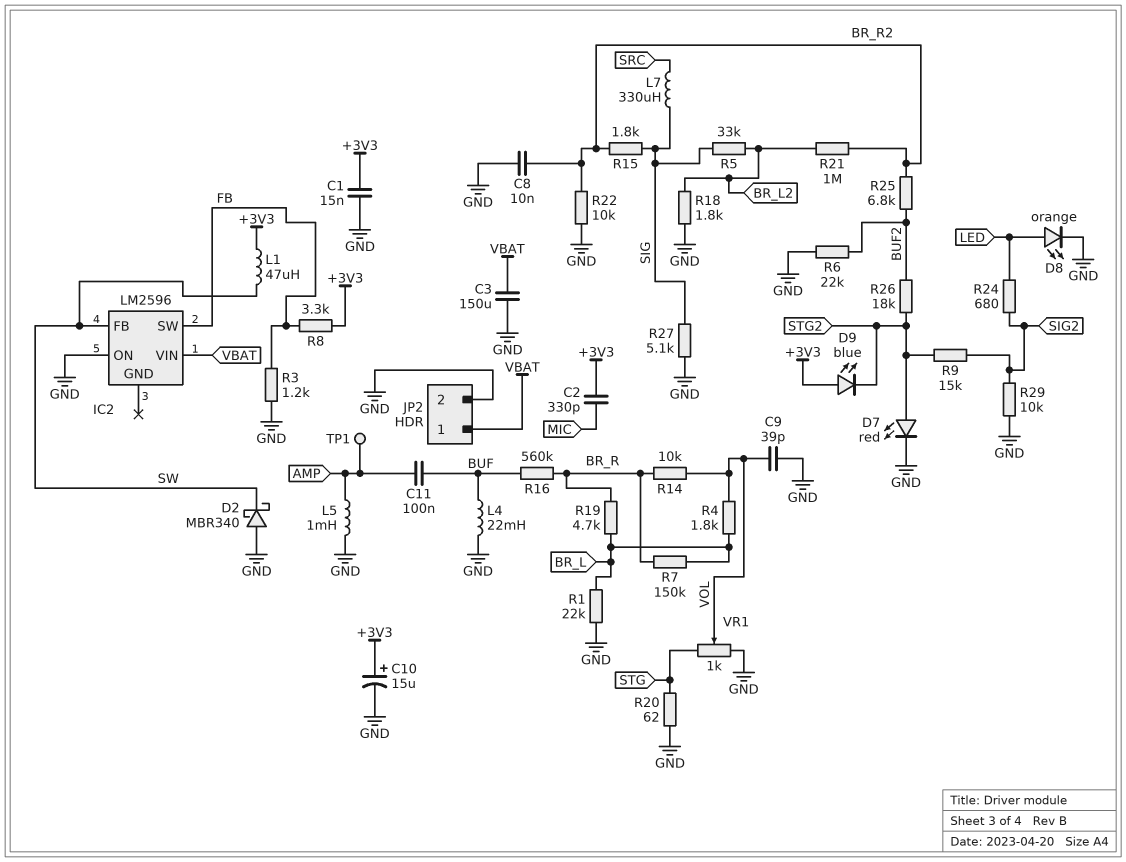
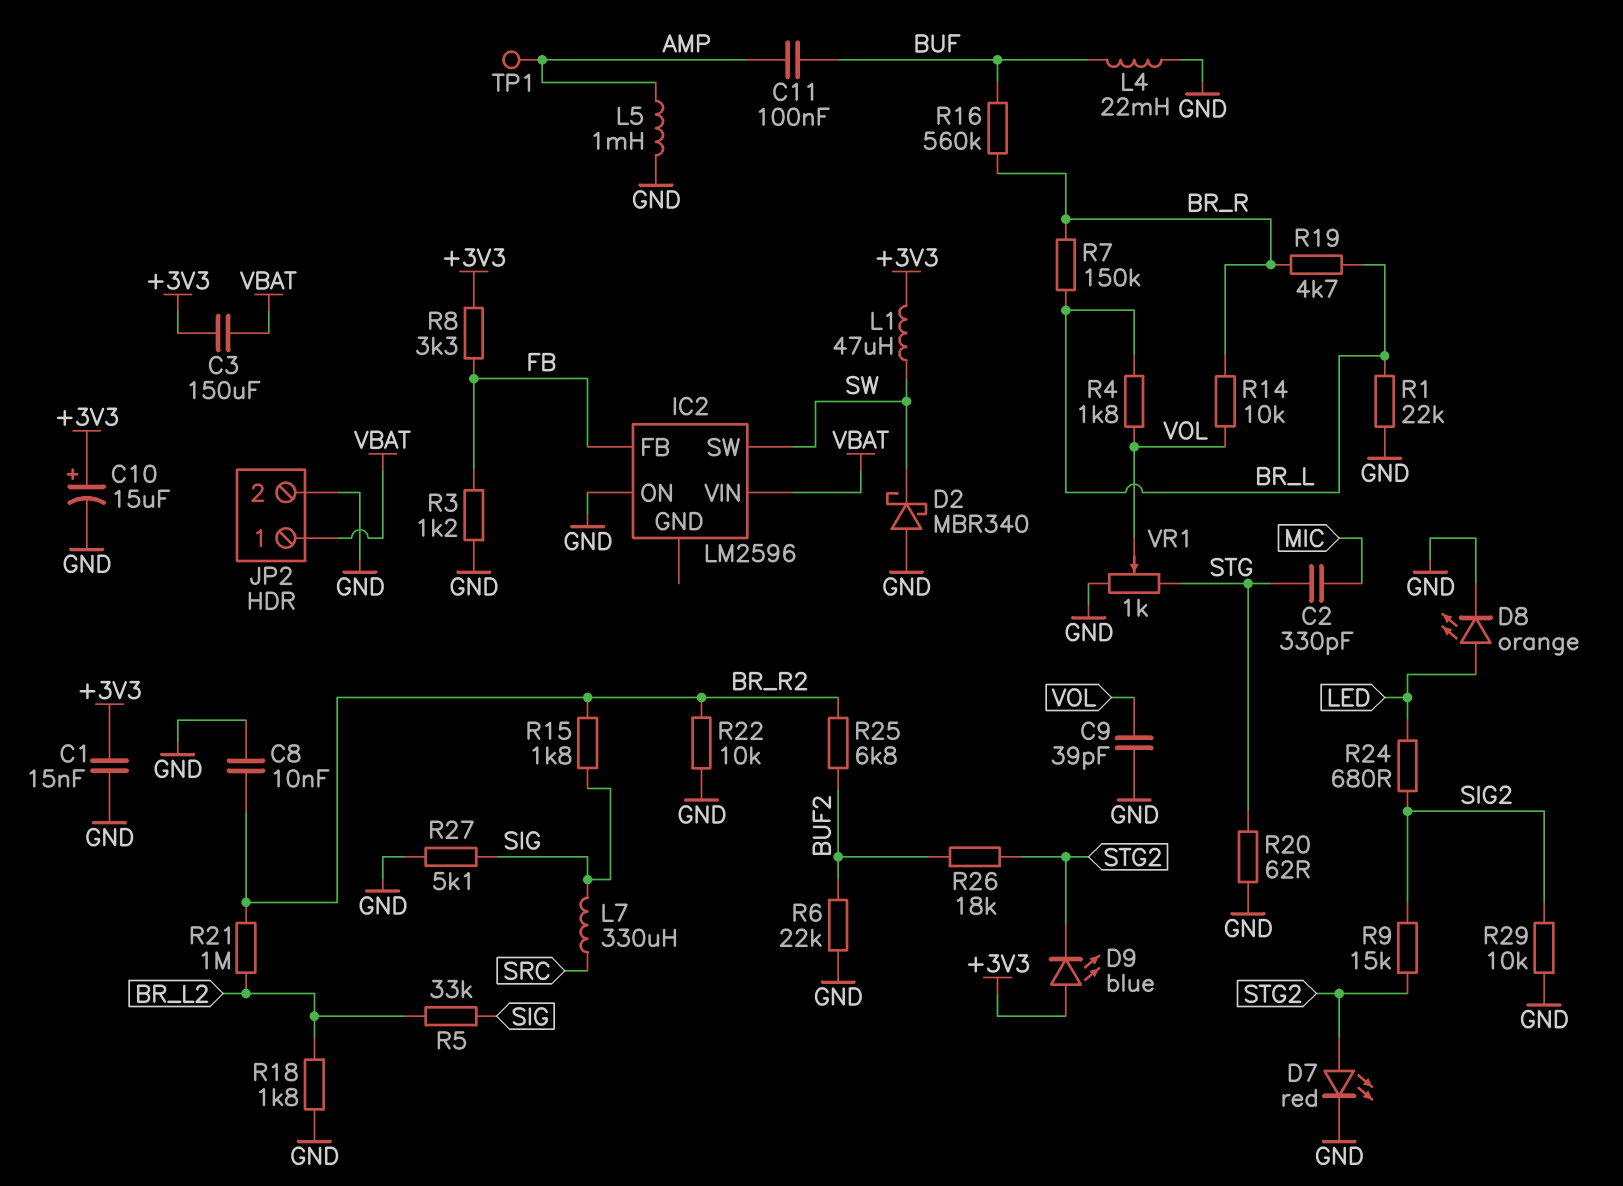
C2: 330pF (+3V3, MIC) -> 330pF (MIC, STG)
C3: 150uF (GND, VBAT) -> 150uF (+3V3, VBAT)
IC2 pin FB: SW -> FB
IC2 pin SW: FB -> SW

